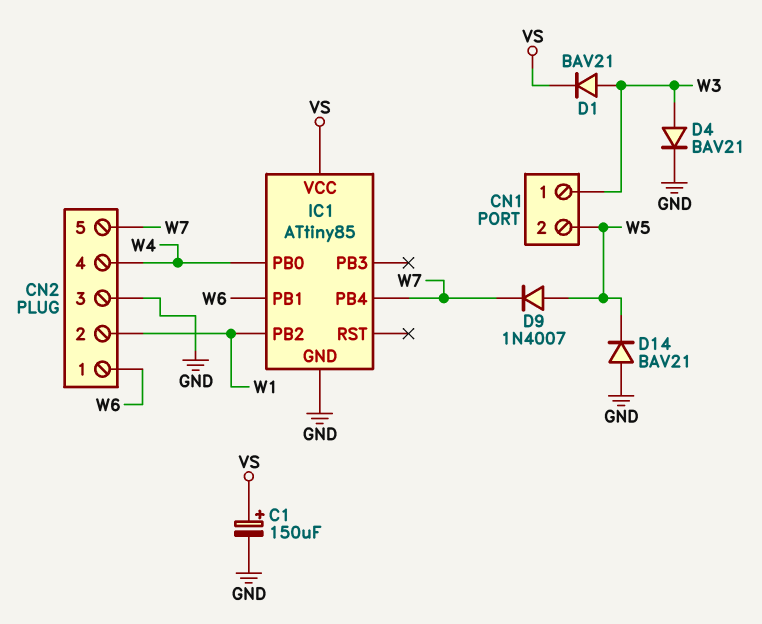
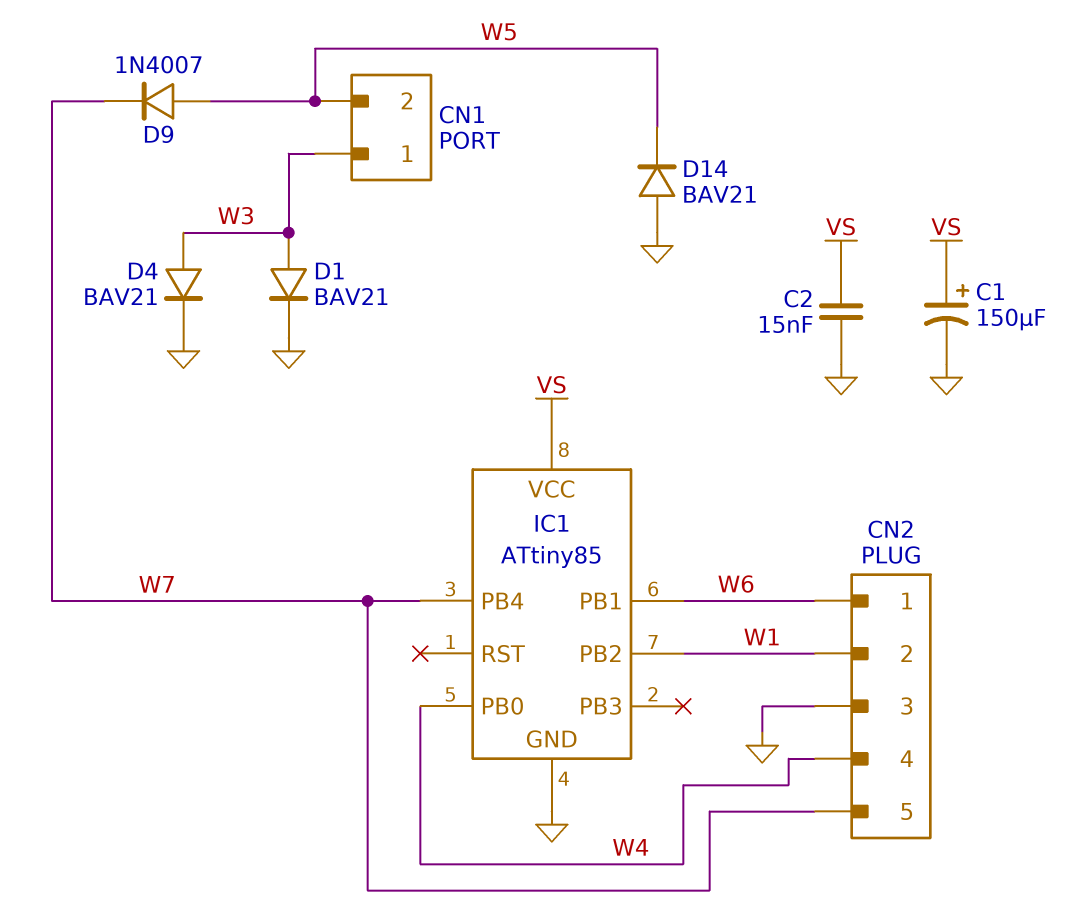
C2: none -> 15nF (GND, VS)
D1: diode BAV21 (A W3, K VS) -> diode BAV21 (A W3, K GND)

